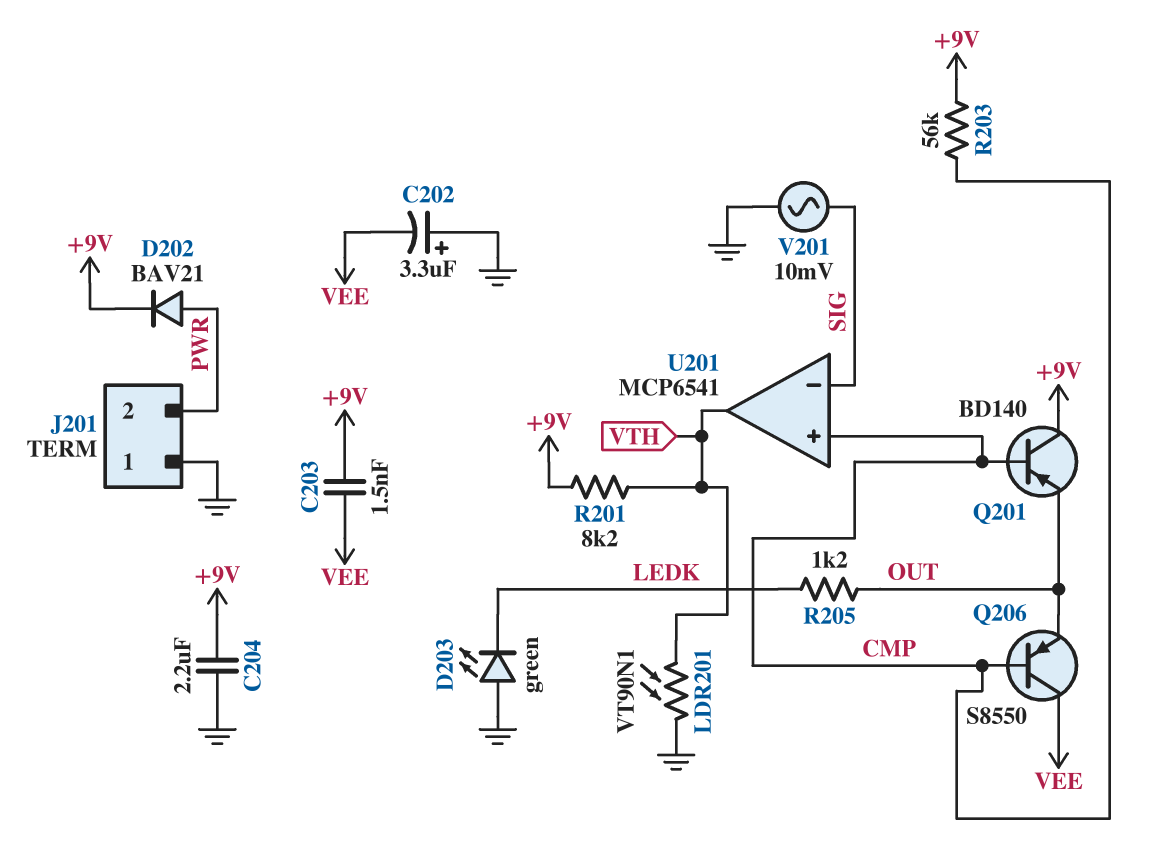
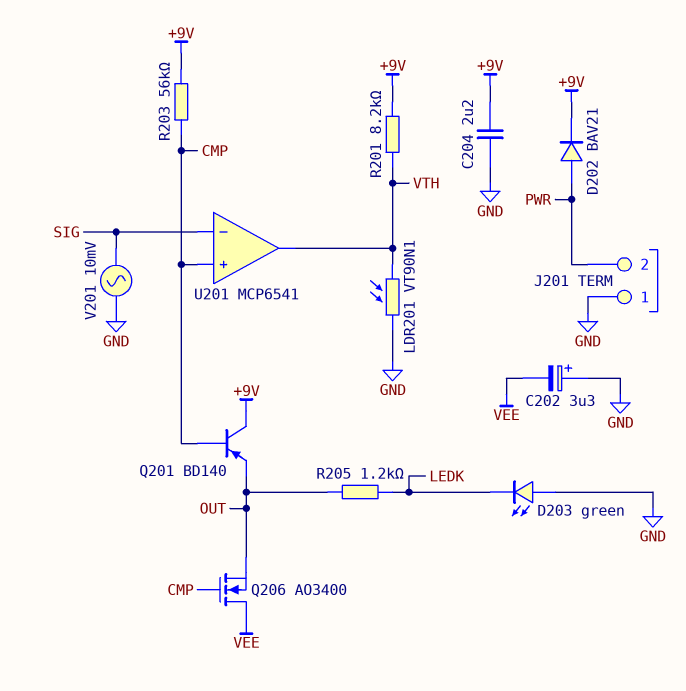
C203: 1.5nF (+9V, VEE) -> none
Q206: PNP S8550 (B CMP, C VEE, E OUT) -> NMOS AO3400 (G CMP, D VEE, S OUT)

